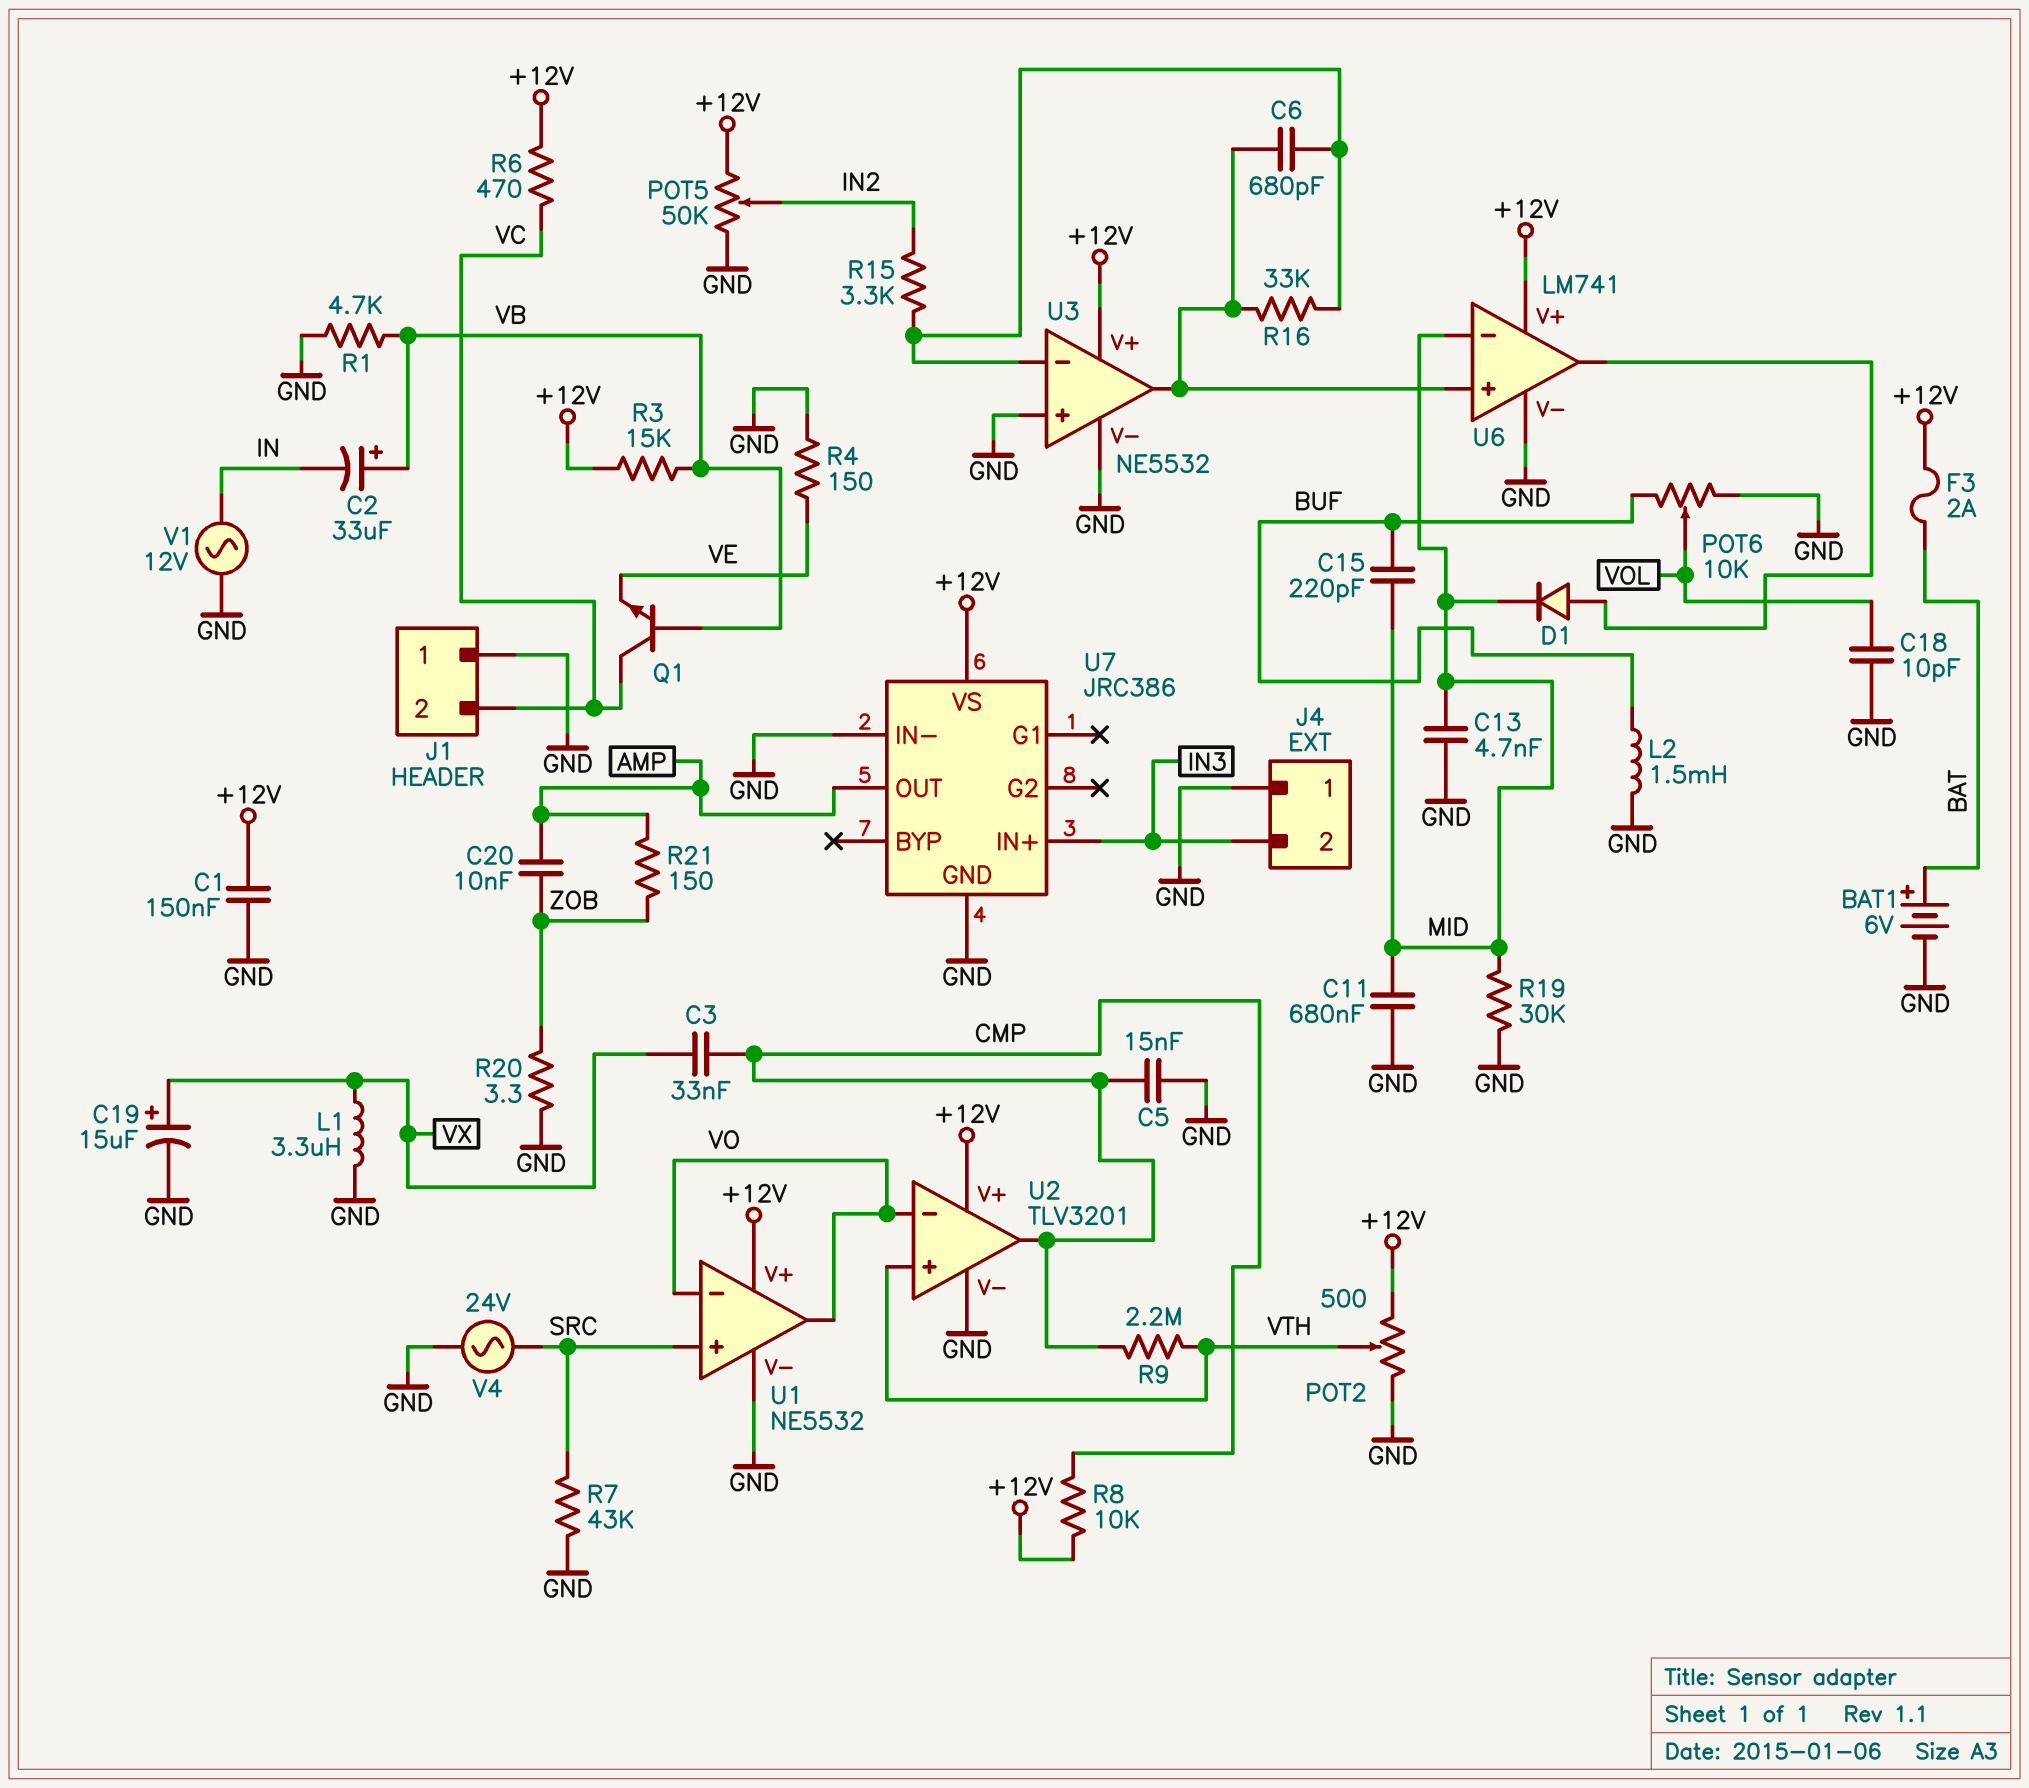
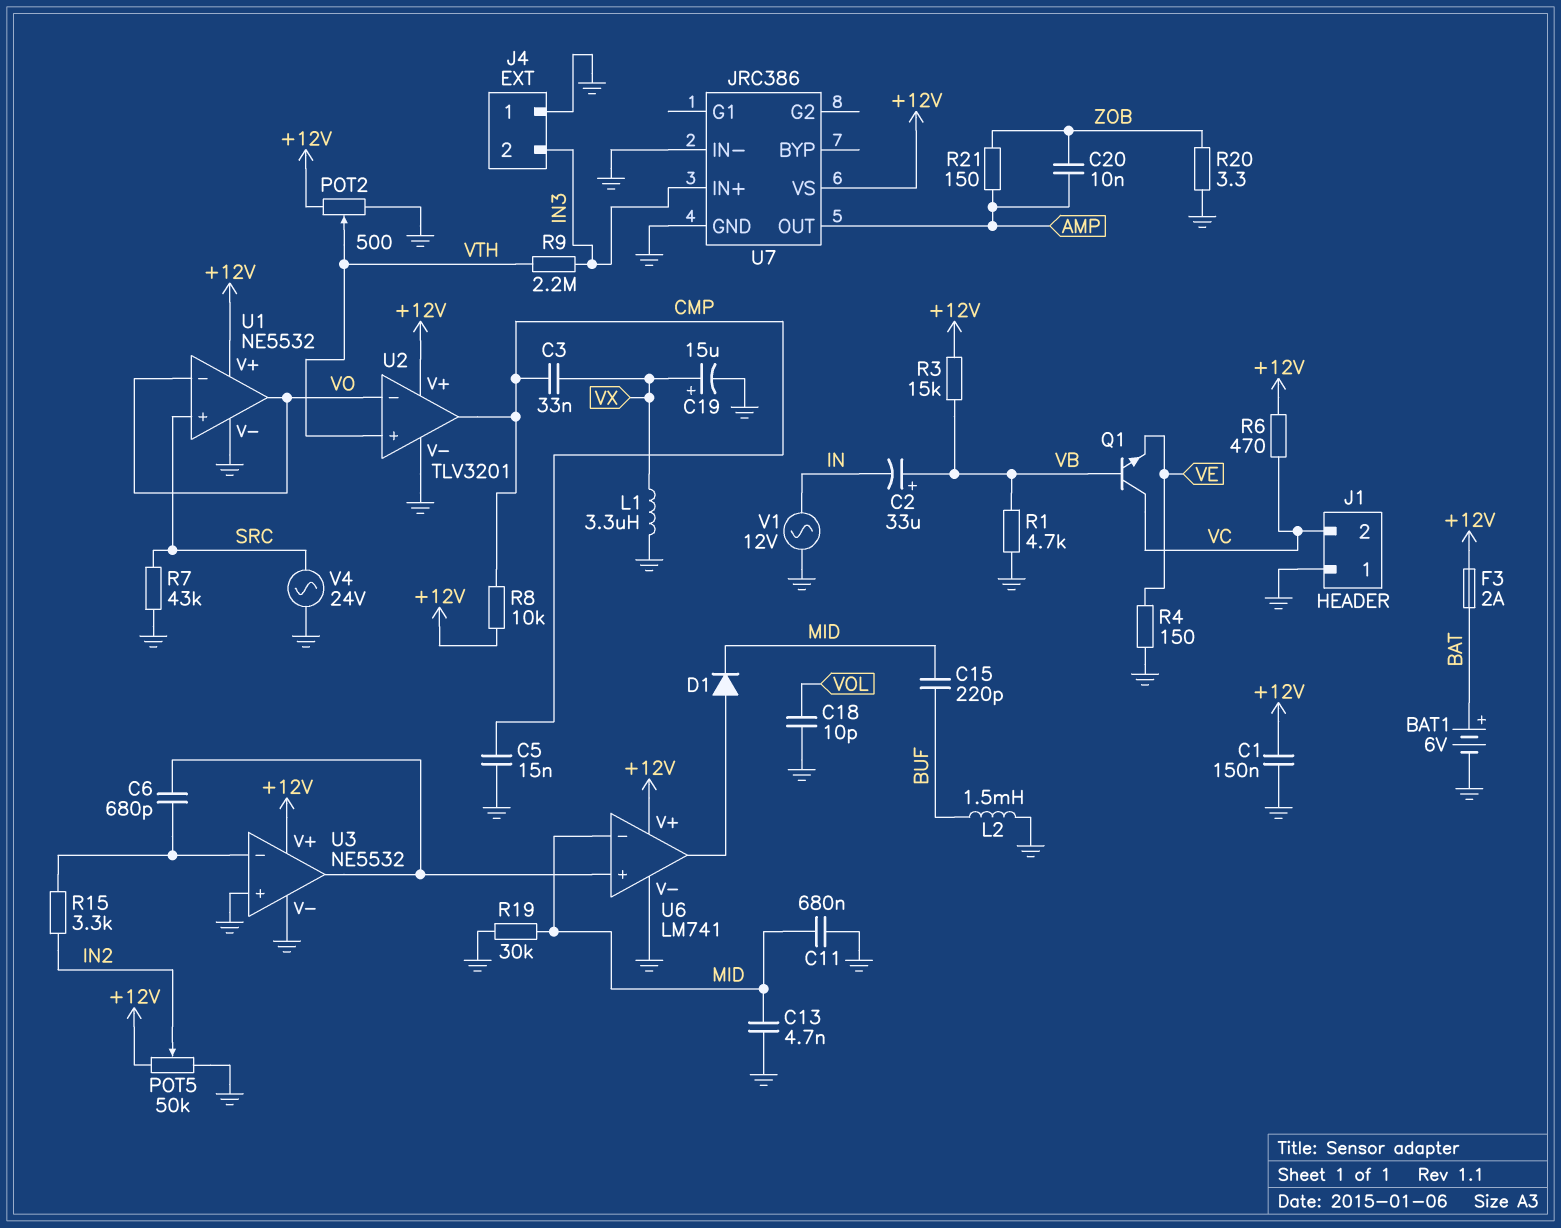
POT6: 10k (BUF, GND, wiper VOL) -> none
R9: 2.2M (CMP, VTH) -> 2.2M (IN3, VTH)
R16: 33k (U3/in-, U3/out) -> none

